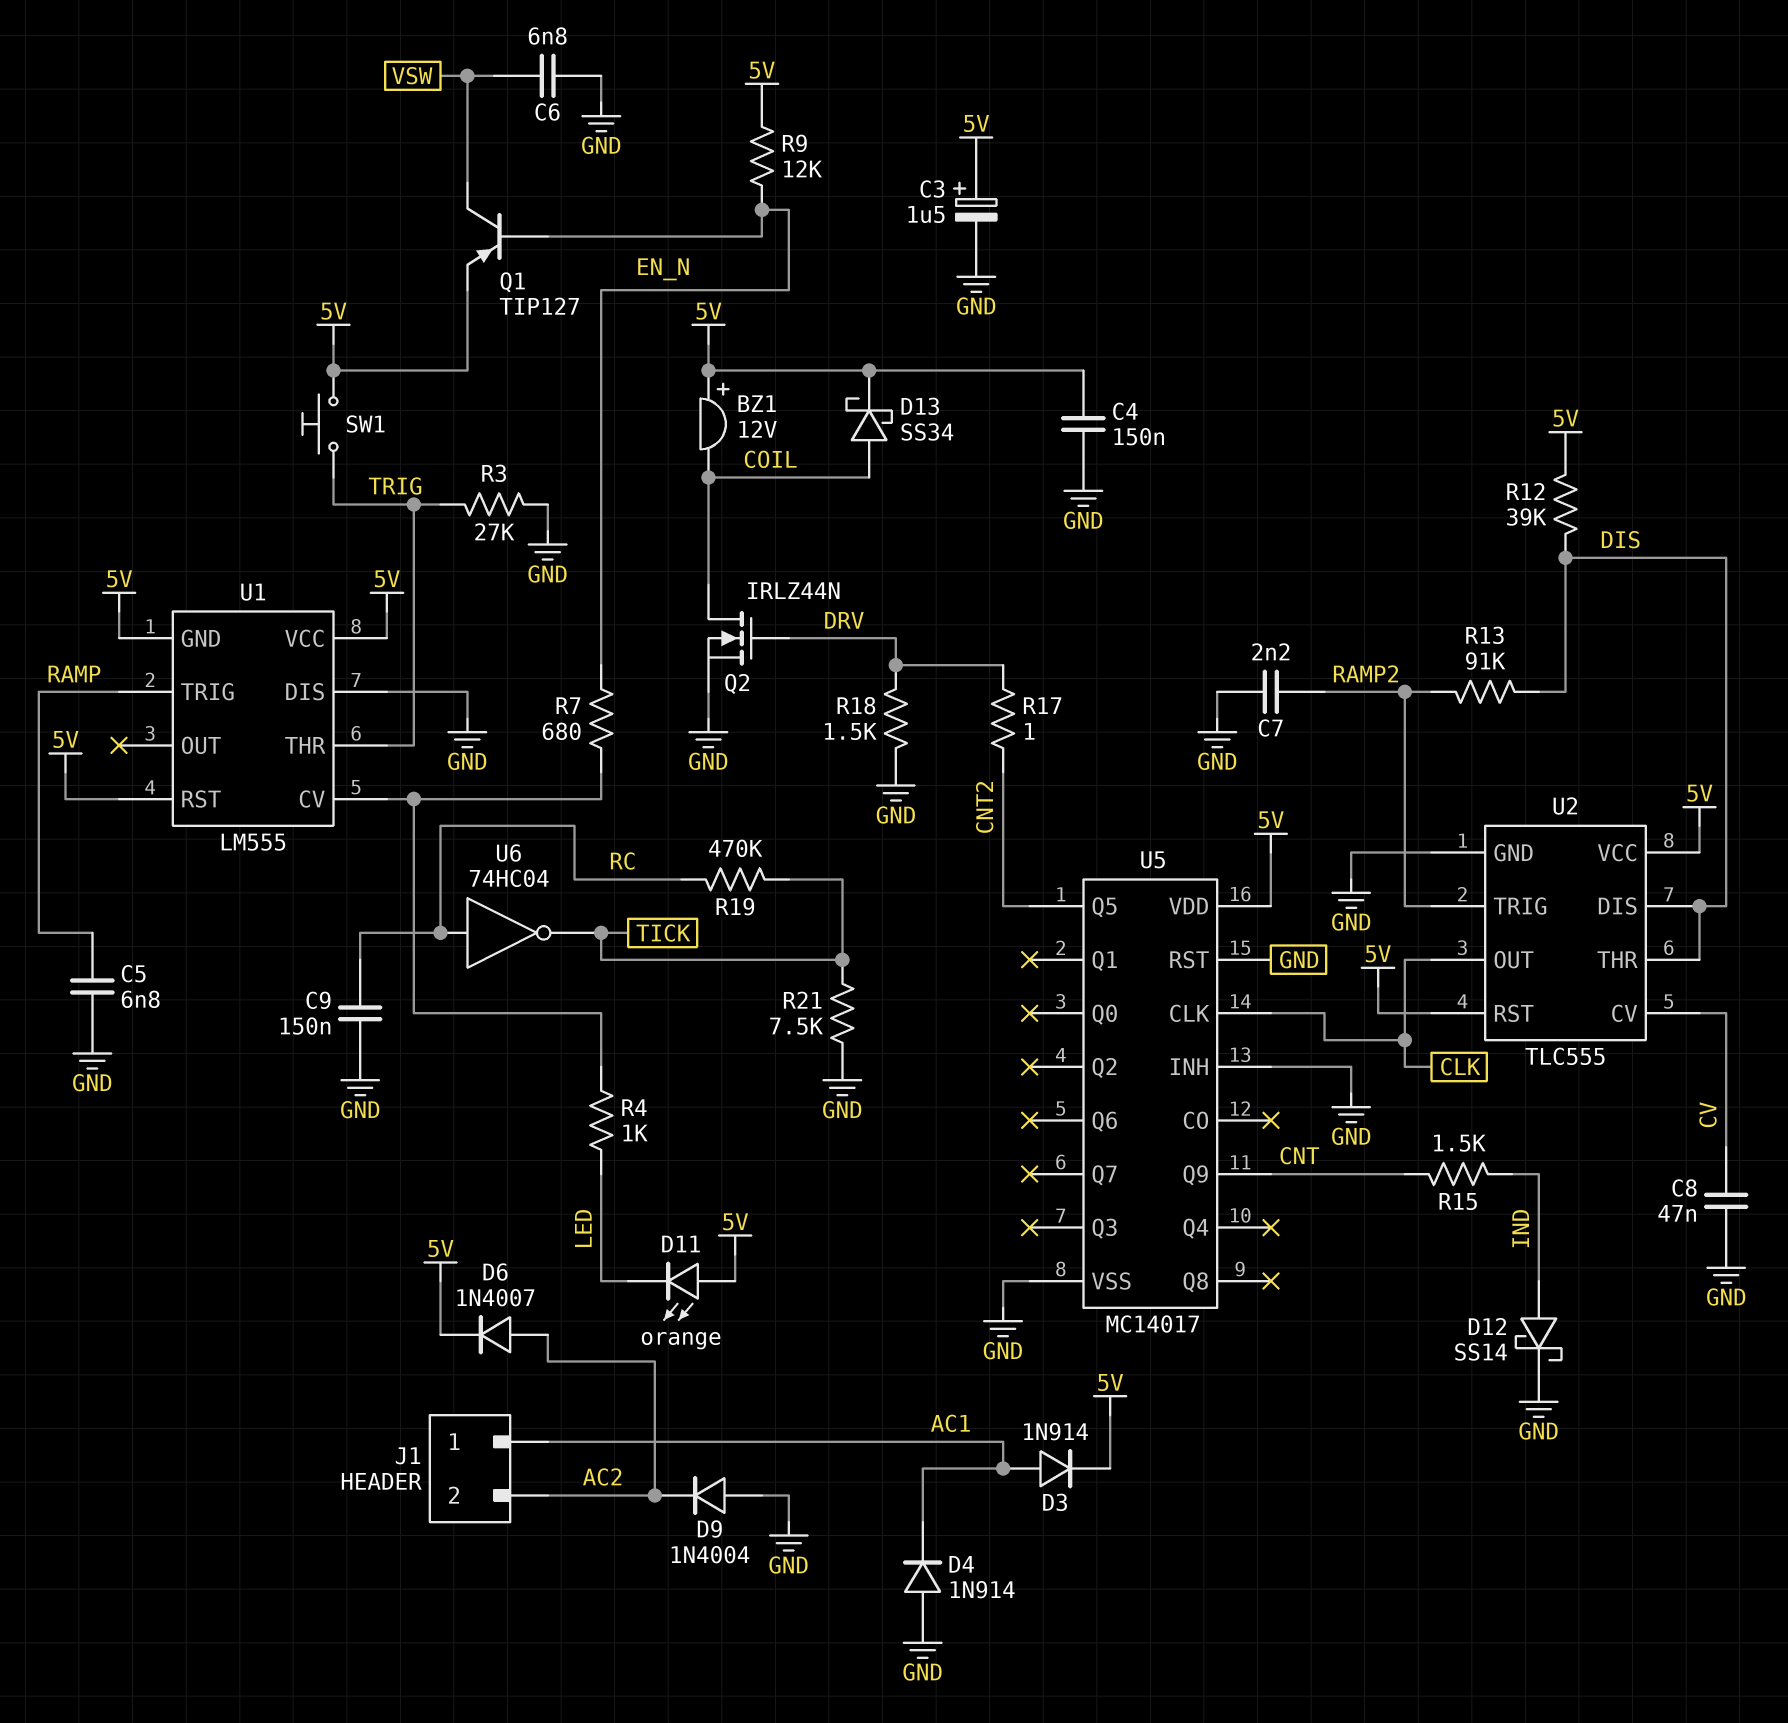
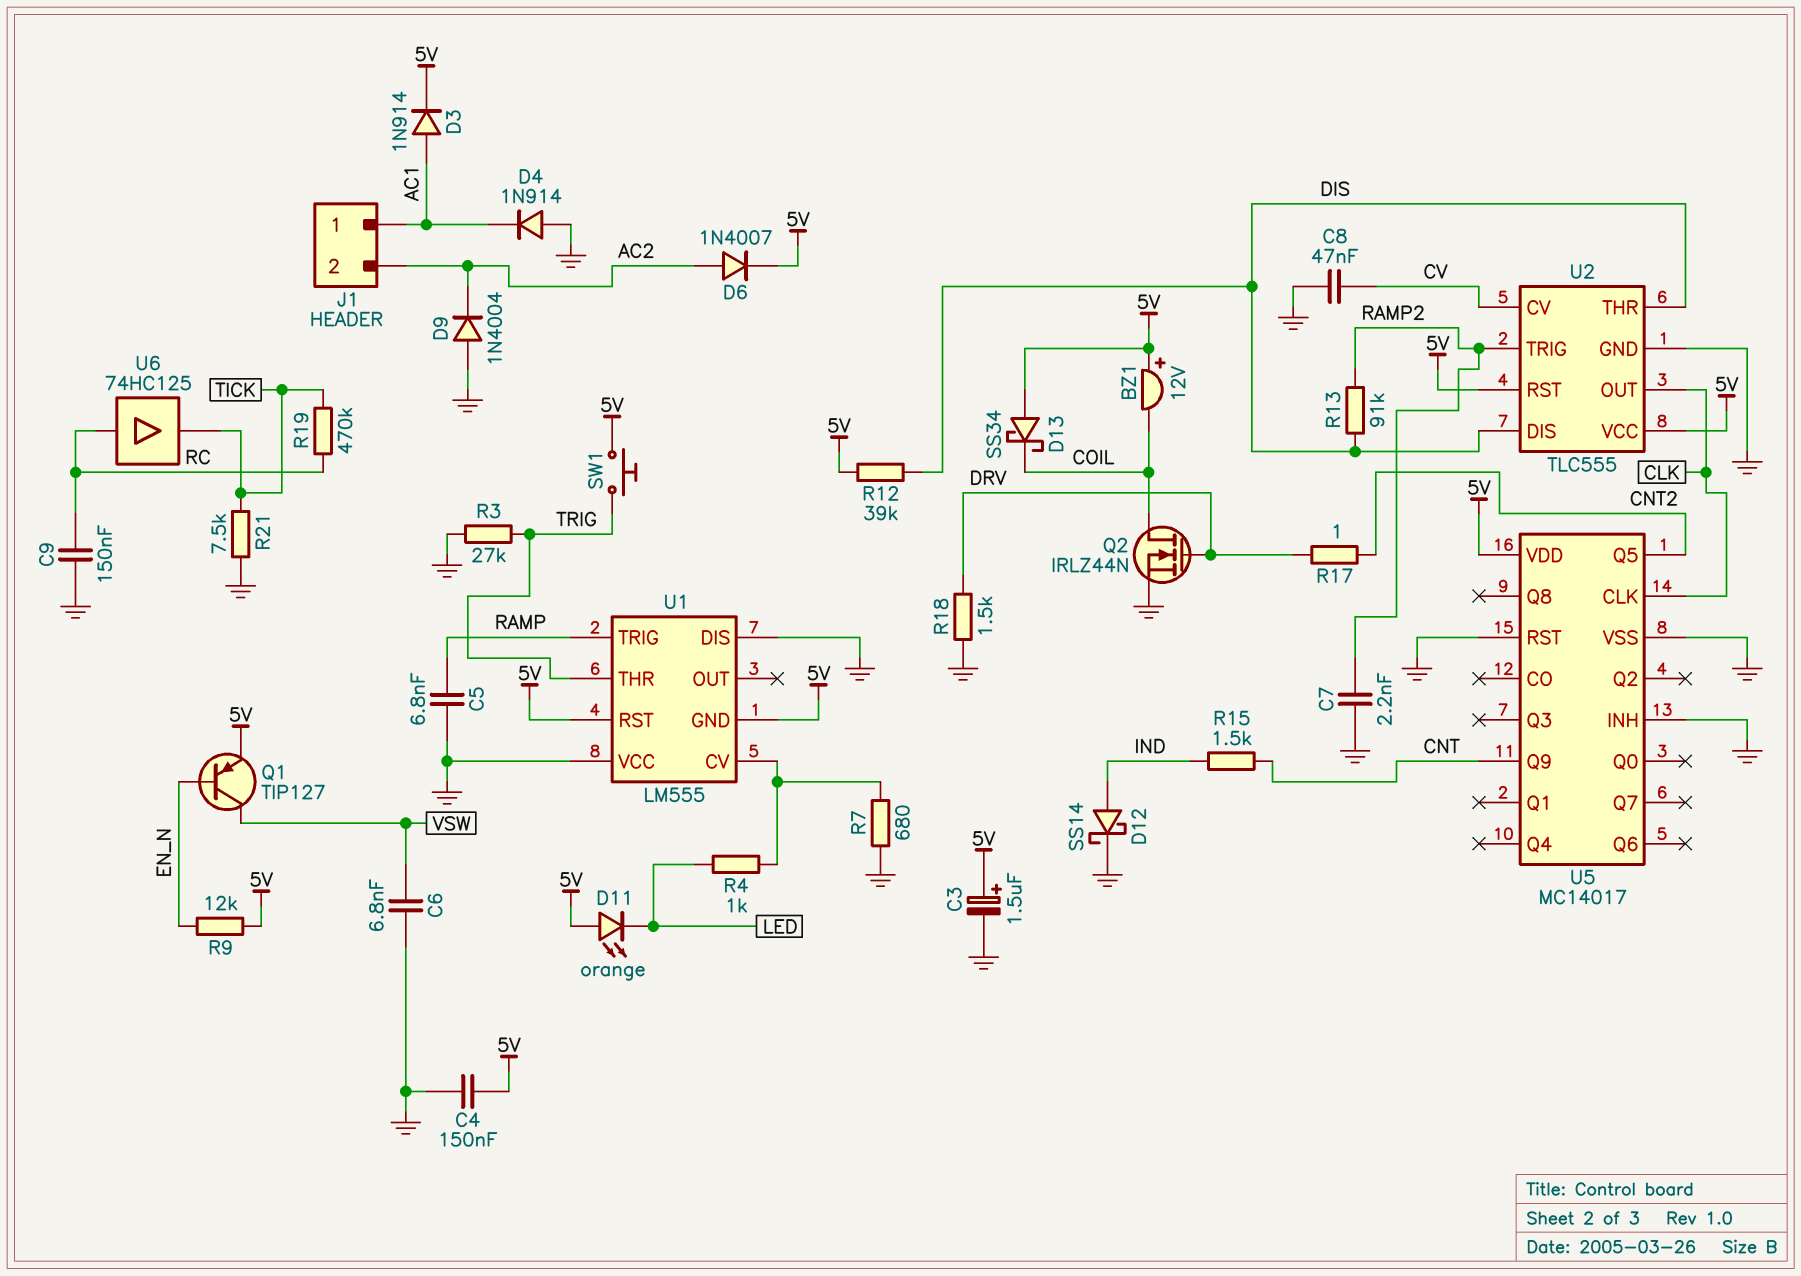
D13: schottky SS34 (A COIL, K 5V) -> schottky SS34 (A 5V, K COIL)
R7: 680 (EN_N, U1/CV) -> 680 (GND, U1/CV)
U1 pin VCC: 5V -> GND
U6: NOT 74HC04 (in RC, out TICK) -> buffer 74HC125 (in RC, out TICK)

